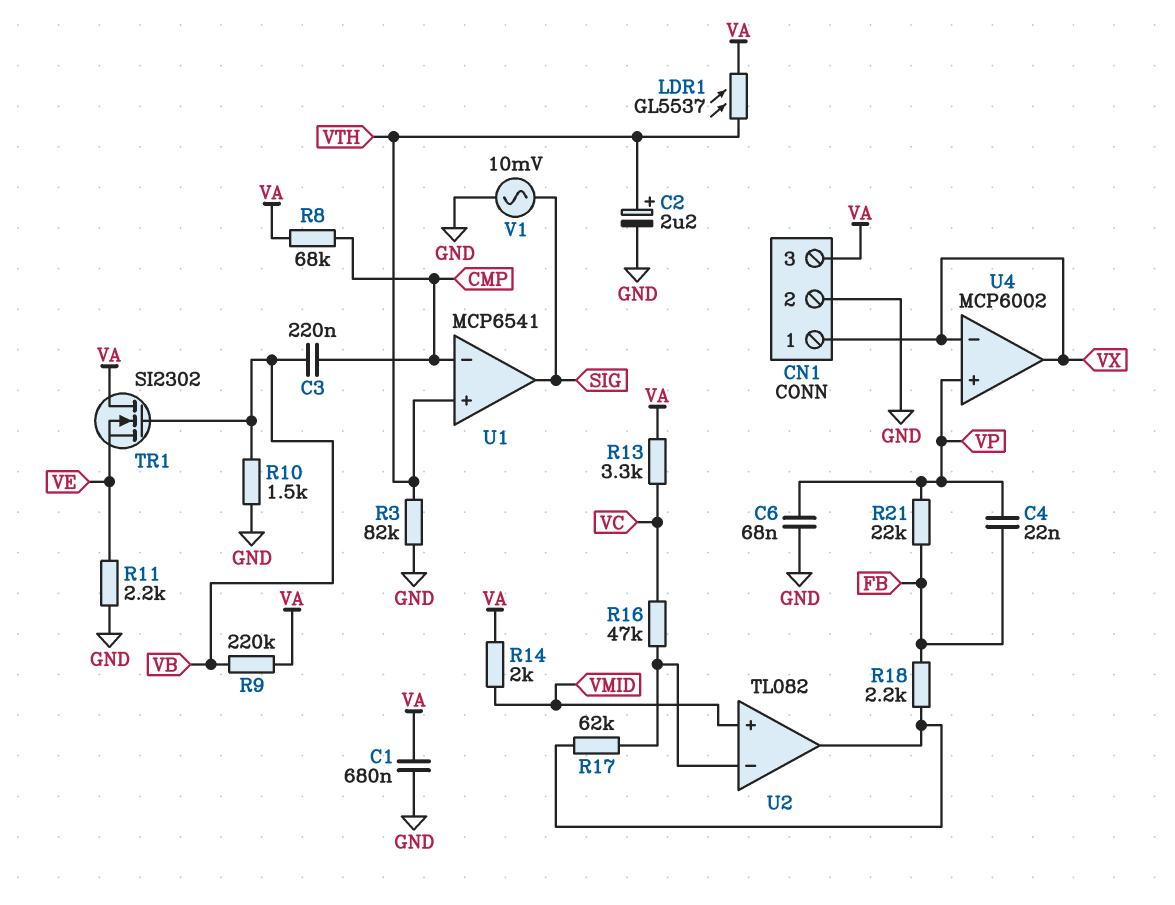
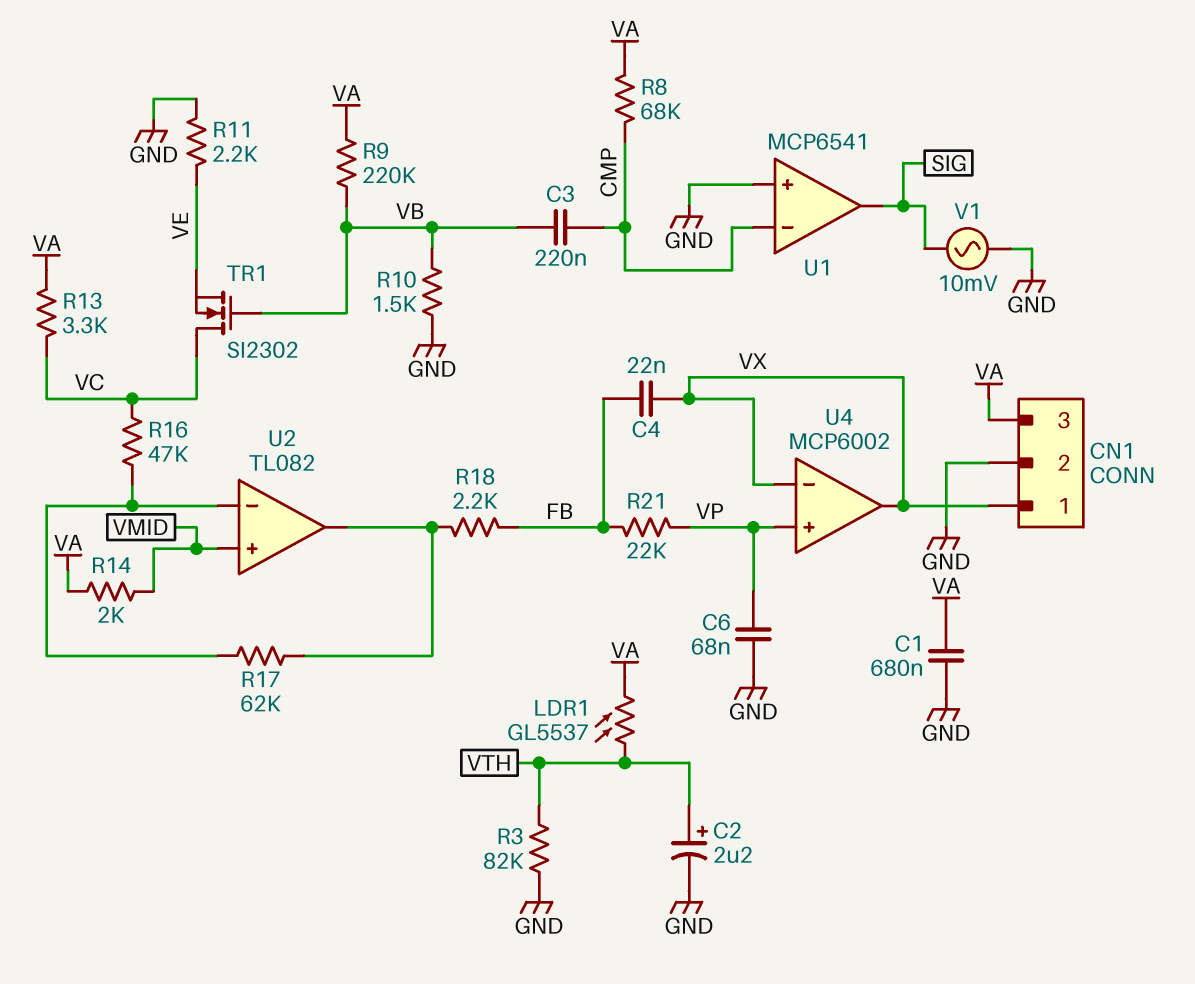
C4: 22nF (FB, VP) -> 22nF (FB, VX)
TR1: NMOS SI2302 (G VB, D VA, S VE) -> NMOS SI2302 (G VB, D VC, S VE)
U1 pin in+: VTH -> GND

